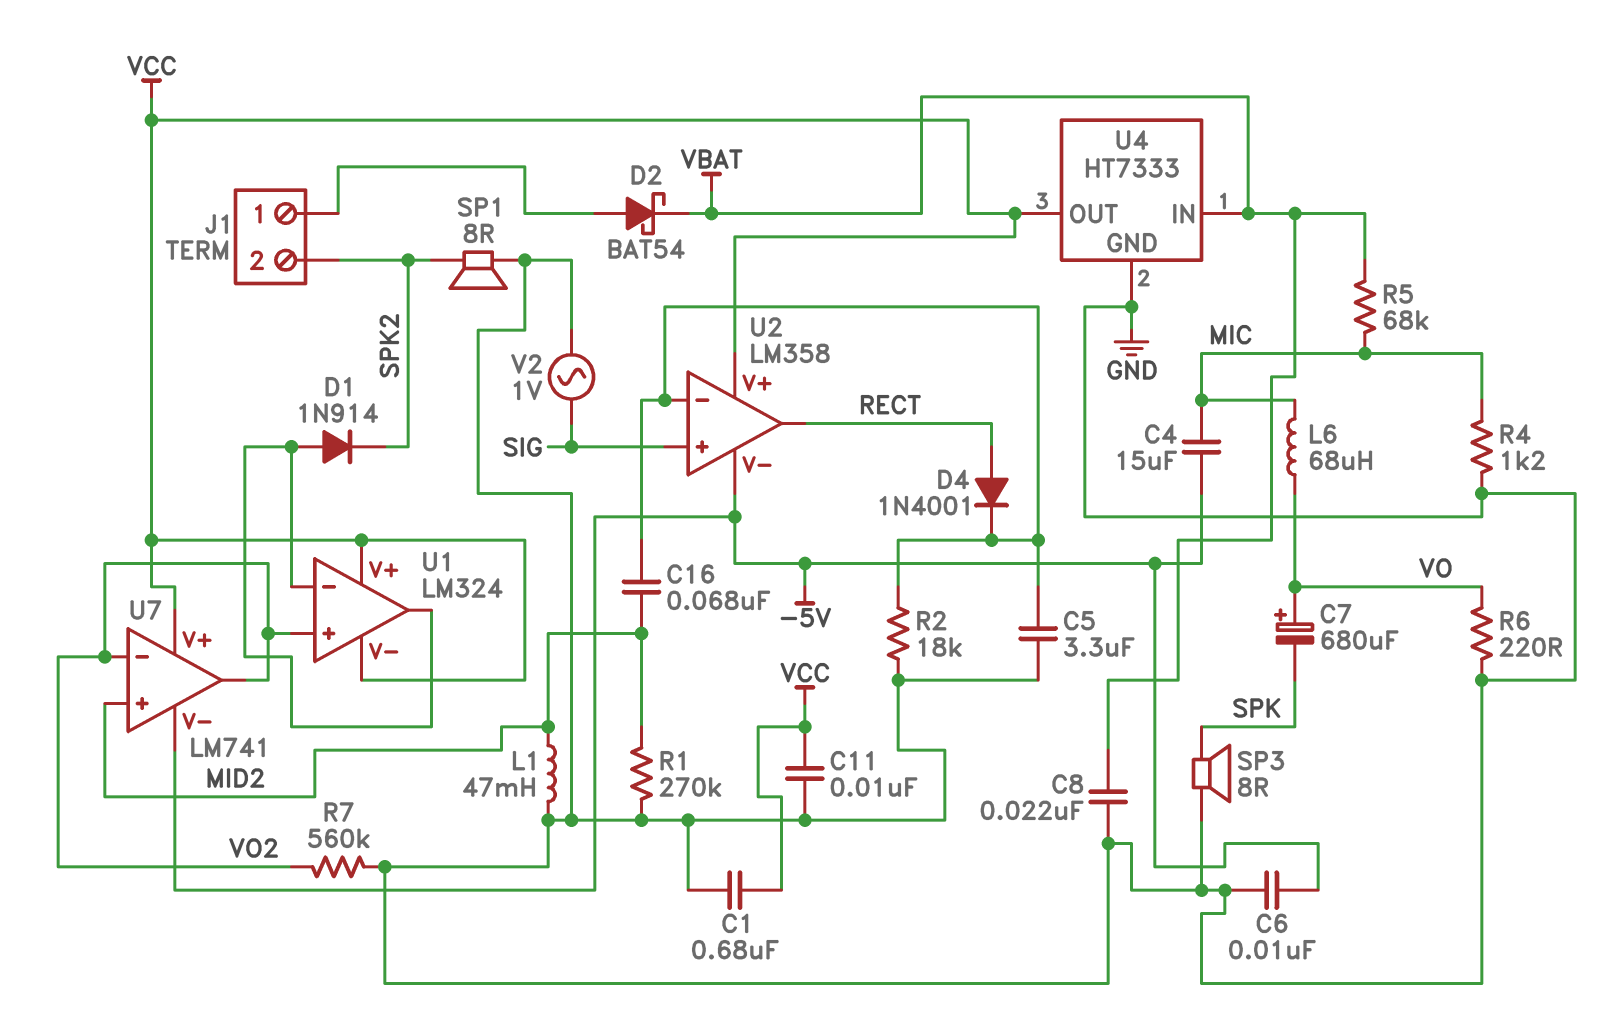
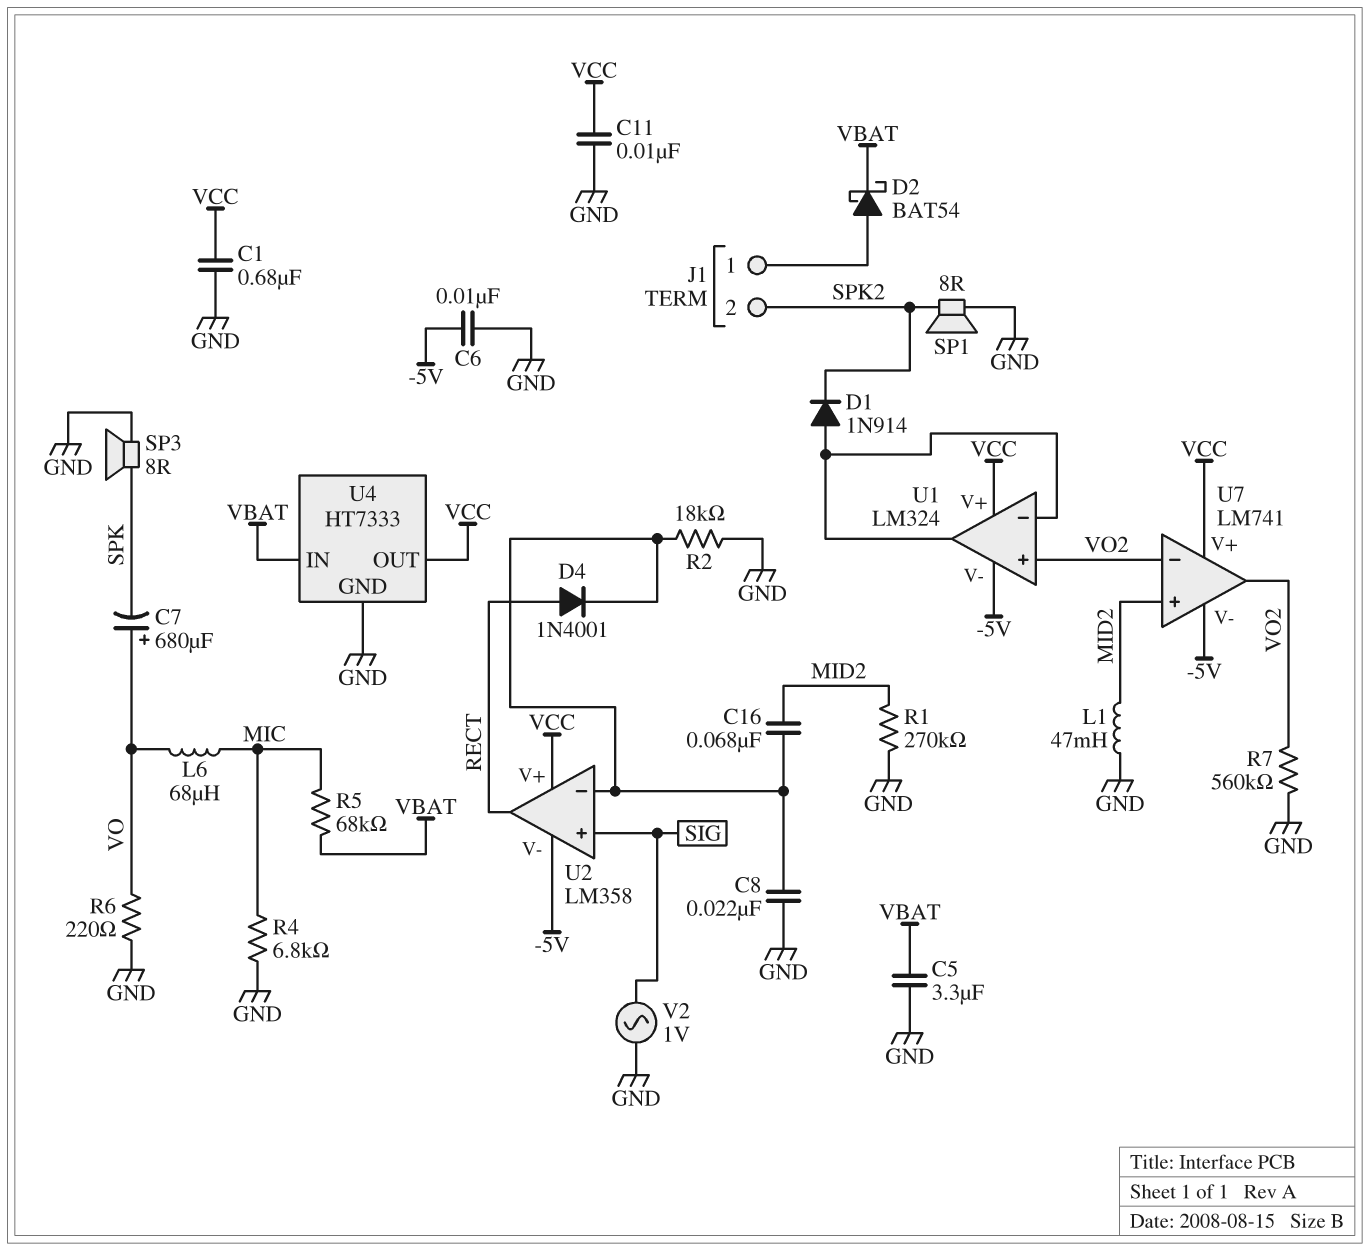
C4: 15uF (-5V, MIC) -> none
C5: 3.3uF (GND, U2/in-) -> 3.3uF (GND, VBAT)
C8: 22nF (GND, VBAT) -> 22nF (GND, U2/in-)
R4: 1.2k (GND, MIC) -> 6.8k (GND, MIC)
U1 pin V-: VCC -> -5V

